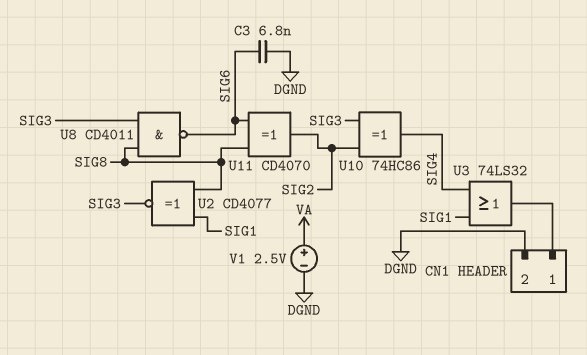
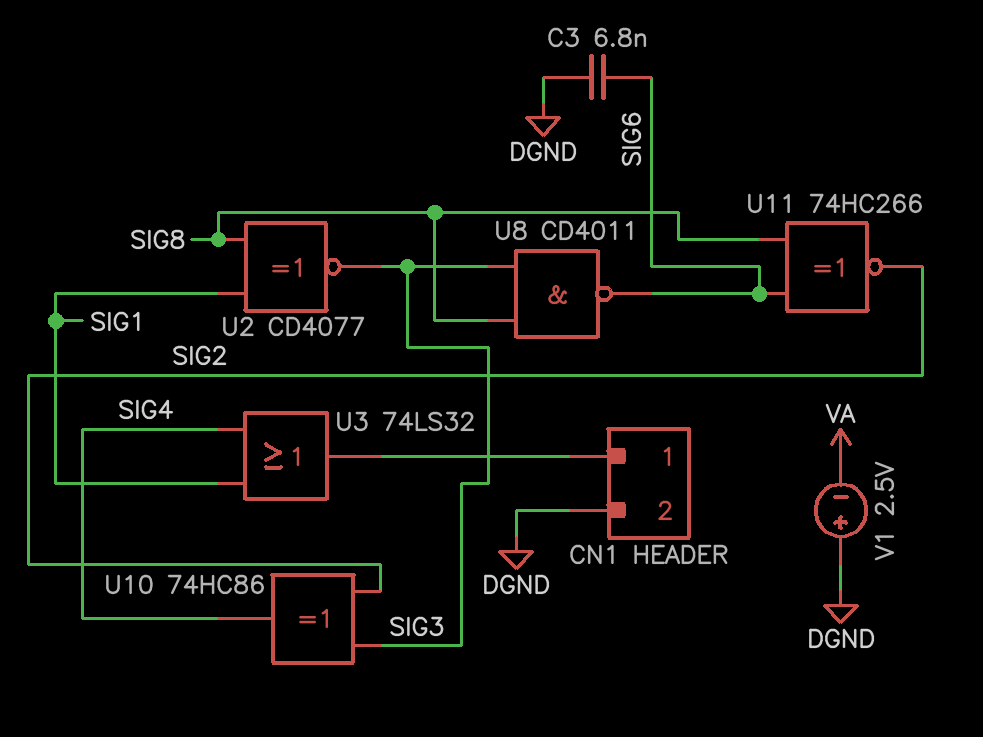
U11: XOR CD4070 (in SIG6, in SIG8, out SIG2) -> XNOR 74HC266 (in SIG6, in SIG8, out SIG2)
V1: 2.5V (plus VA, minus DGND) -> 2.5V (plus DGND, minus VA)

